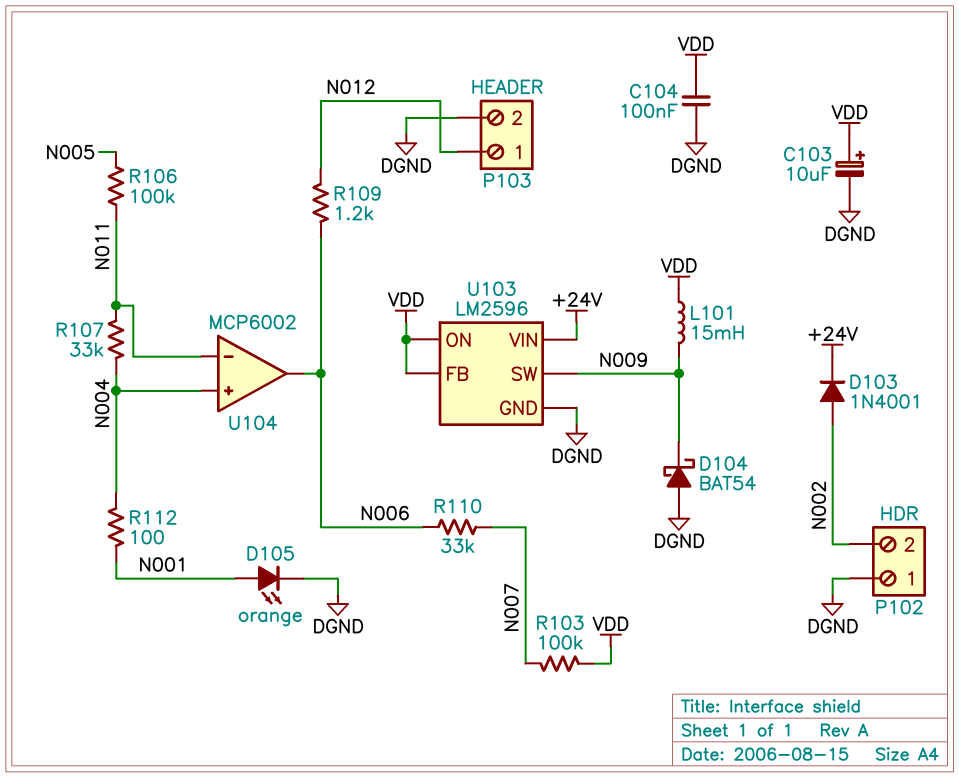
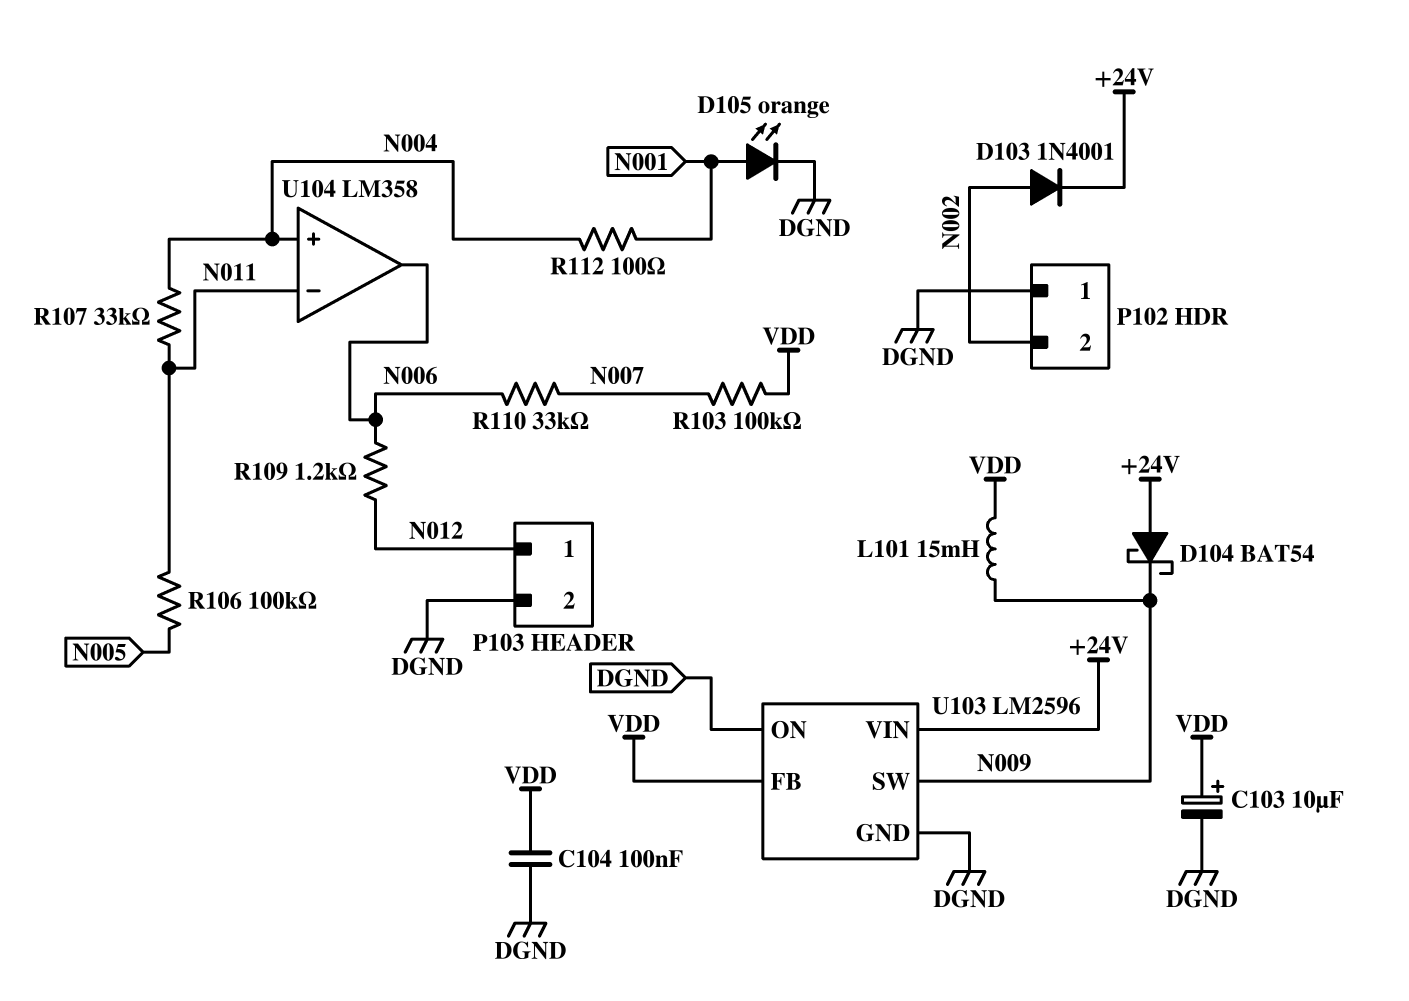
D104: schottky BAT54 (A DGND, K N009) -> schottky BAT54 (A +24V, K N009)
U103 pin ON: VDD -> DGND
U104: MCP6002 -> LM358

